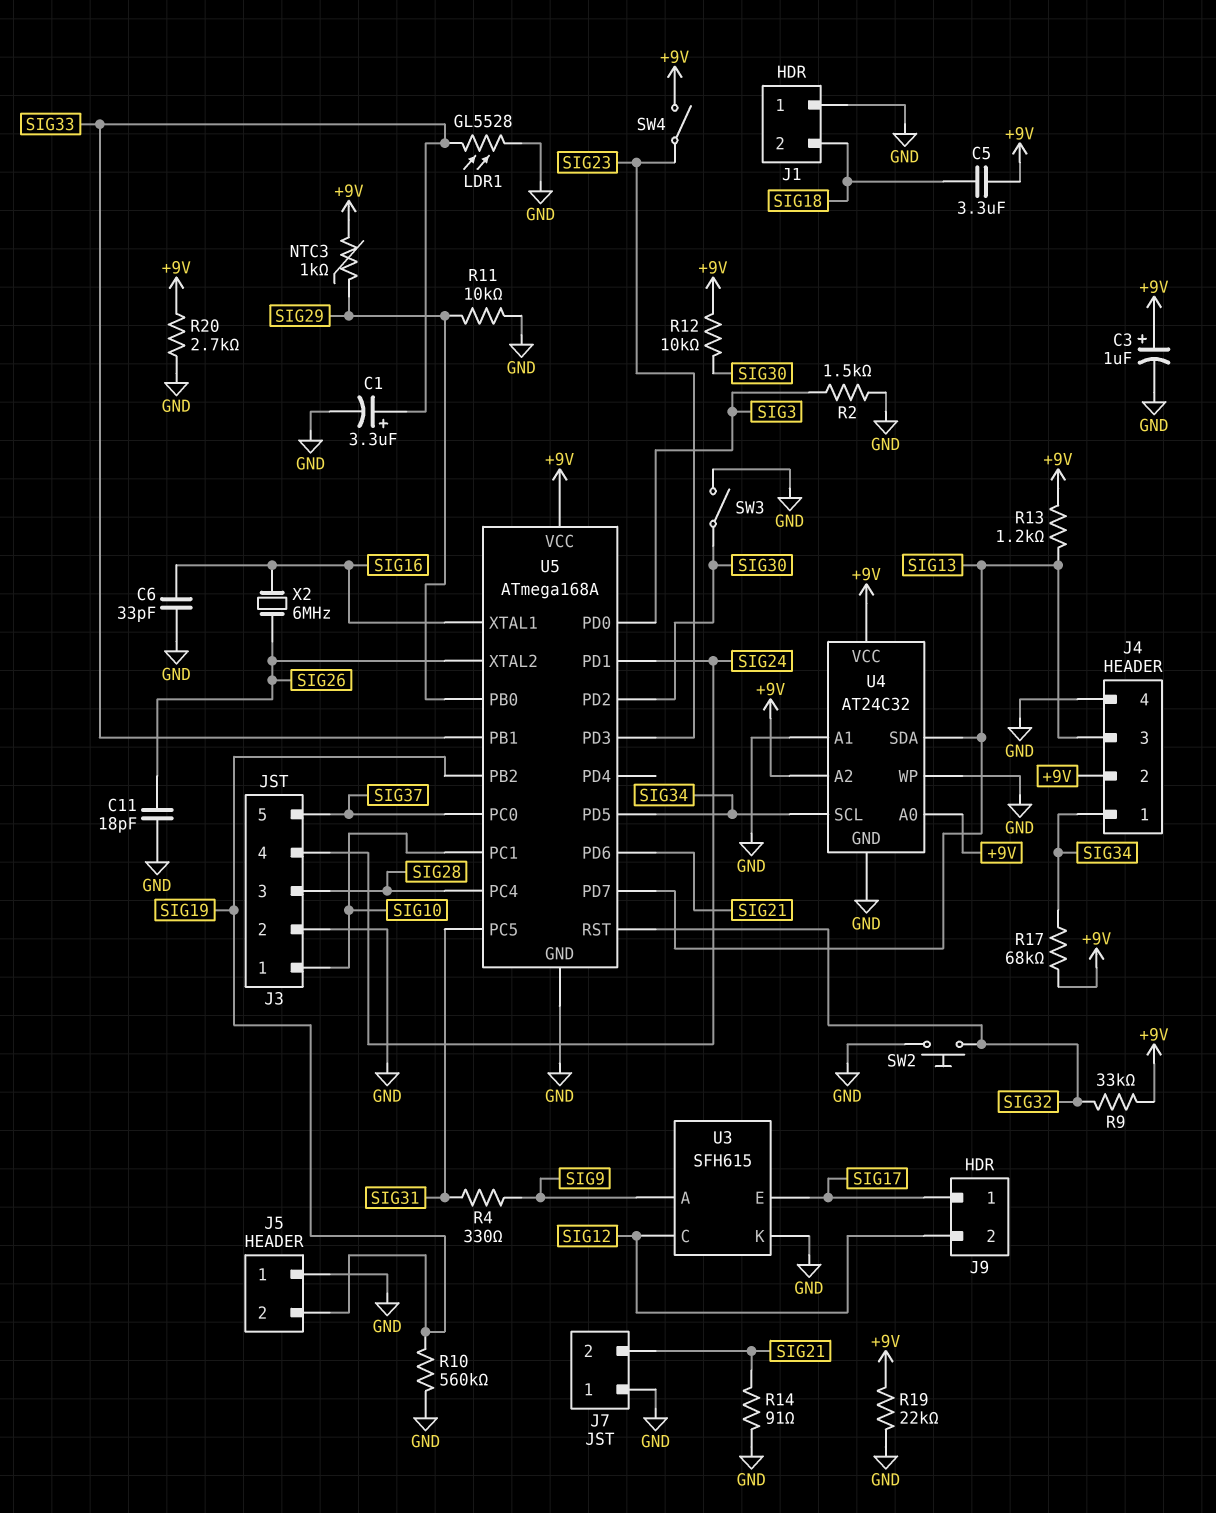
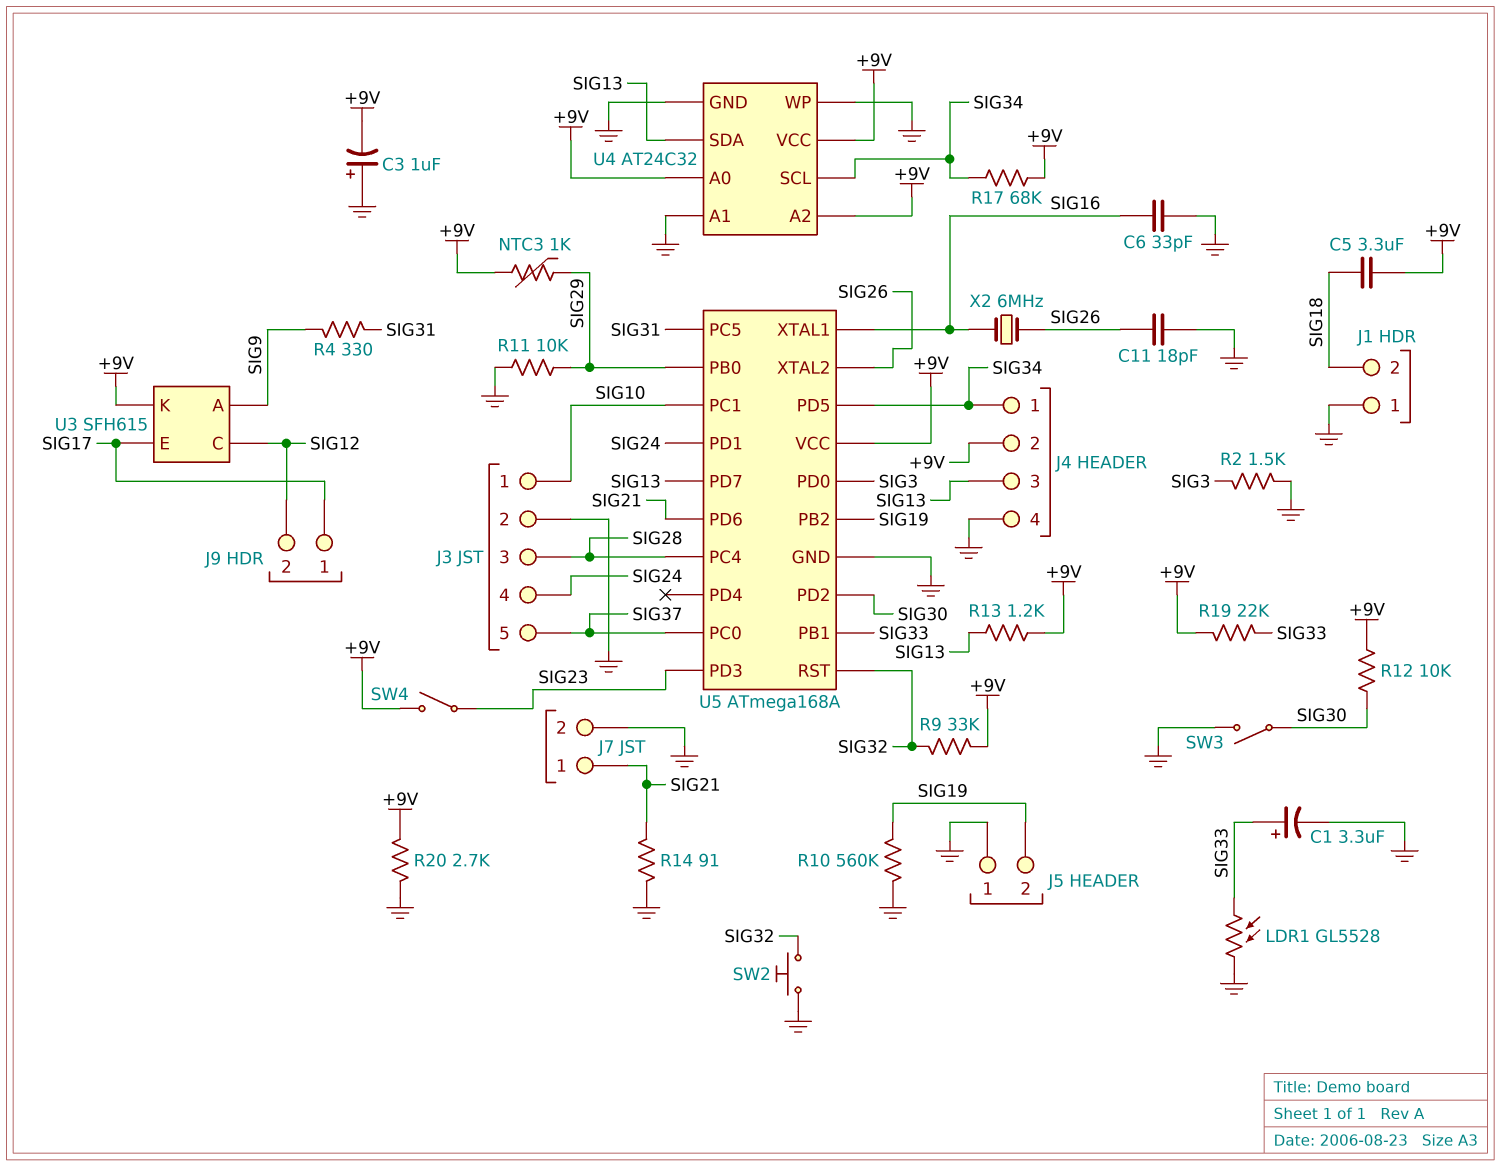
C3: 1uF (plus +9V, minus GND) -> 1uF (plus GND, minus +9V)
J7 pin 1: GND -> SIG21
J7 pin 2: SIG21 -> GND
R19: 22k (+9V, GND) -> 22k (+9V, SIG33)
U3 pin K: GND -> +9V

